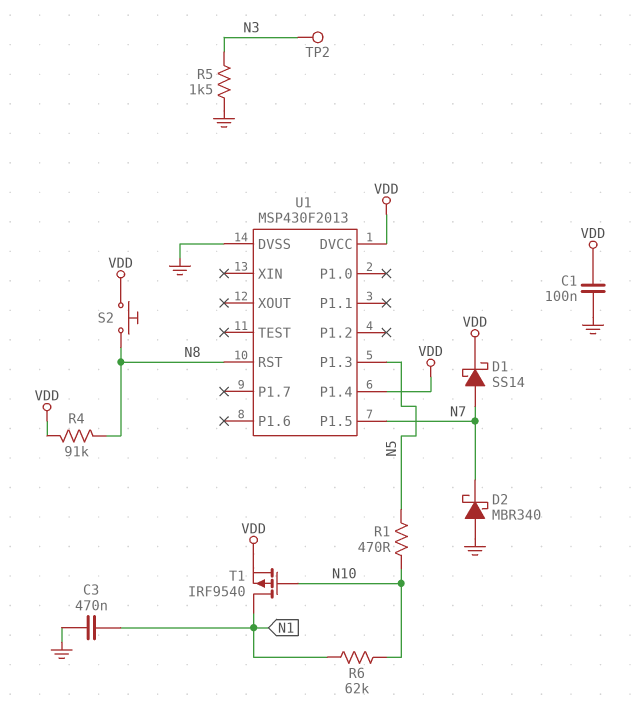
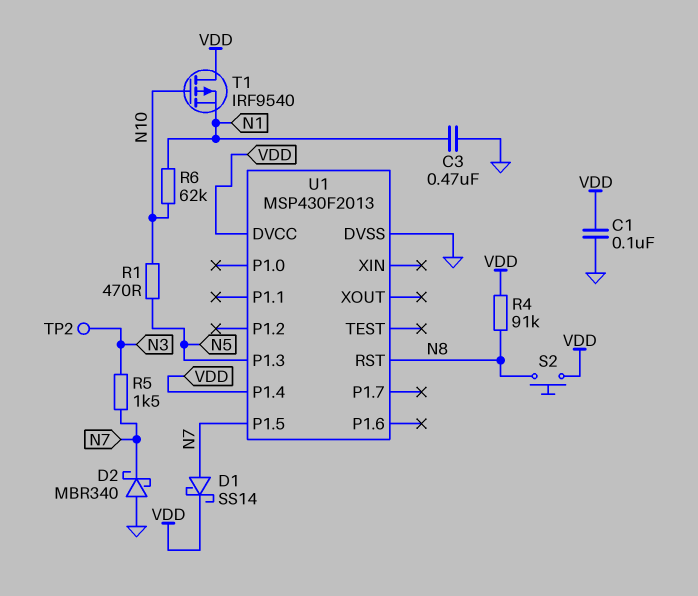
R5: 1.5k (GND, N3) -> 1.5k (N3, N7)
T1: PMOS IRF9540 (G N10, D N1, S VDD) -> PMOS IRF9540 (G N10, D VDD, S N1)

